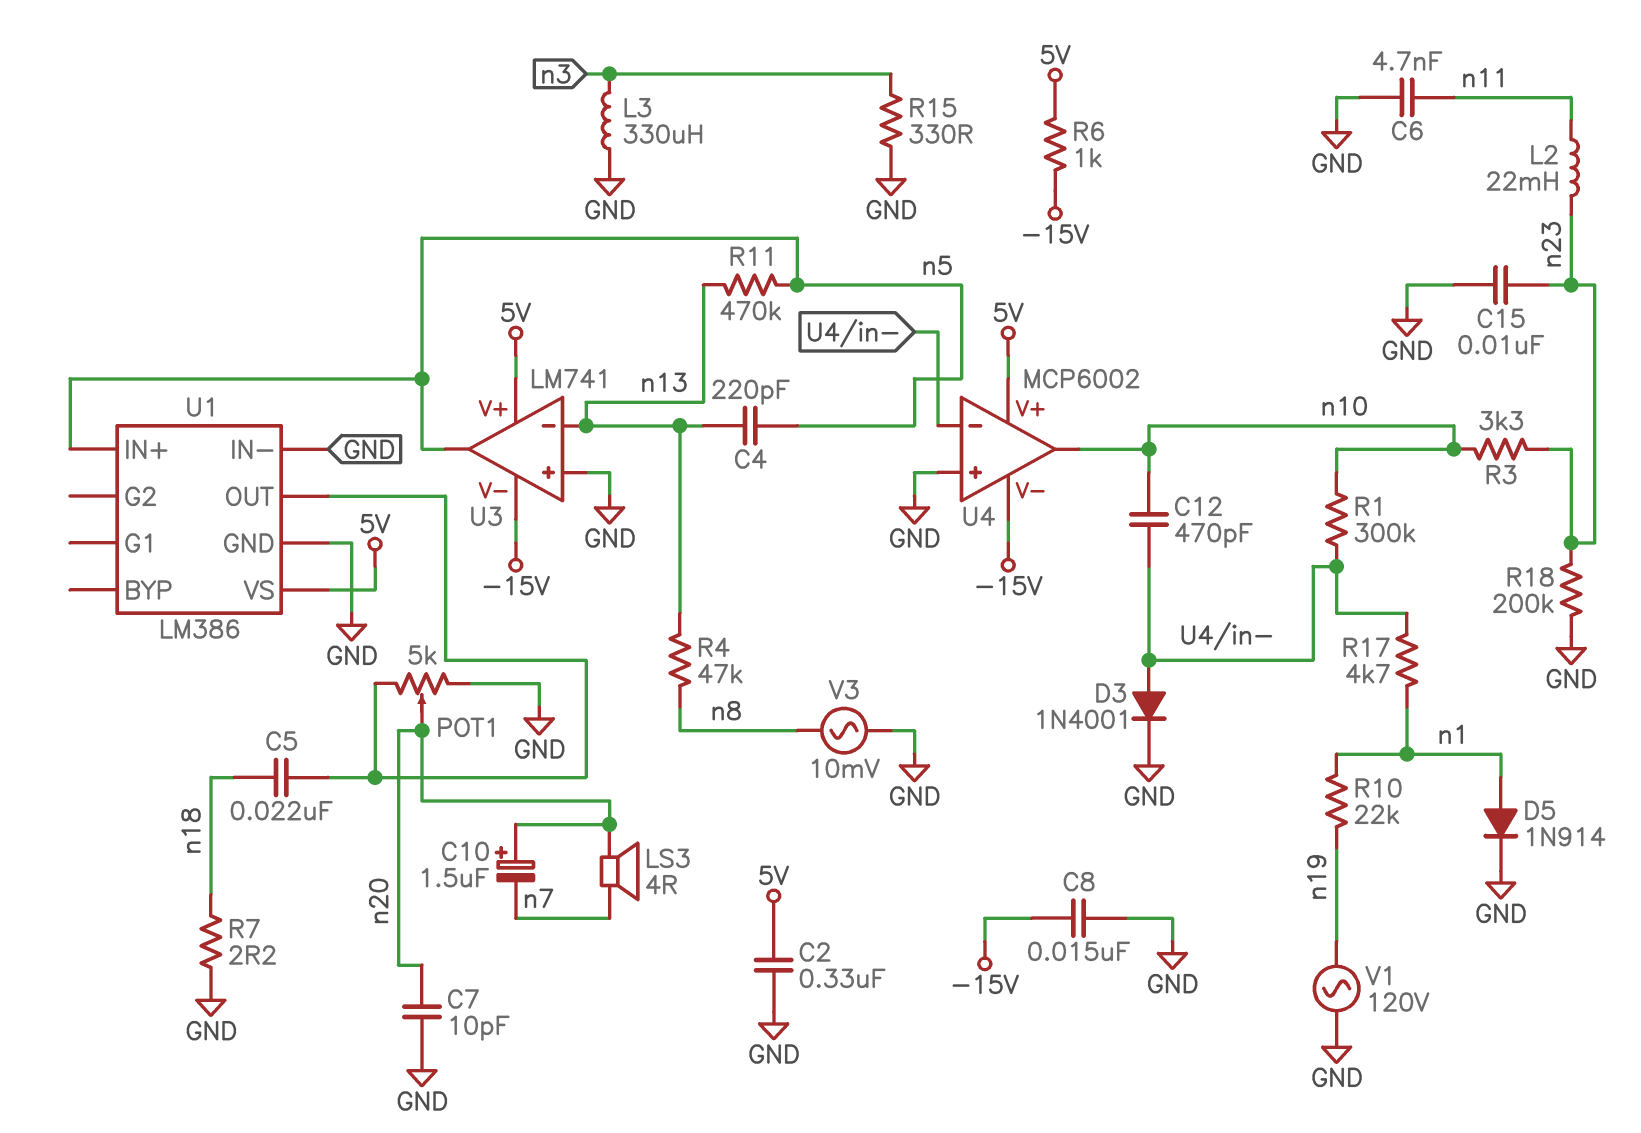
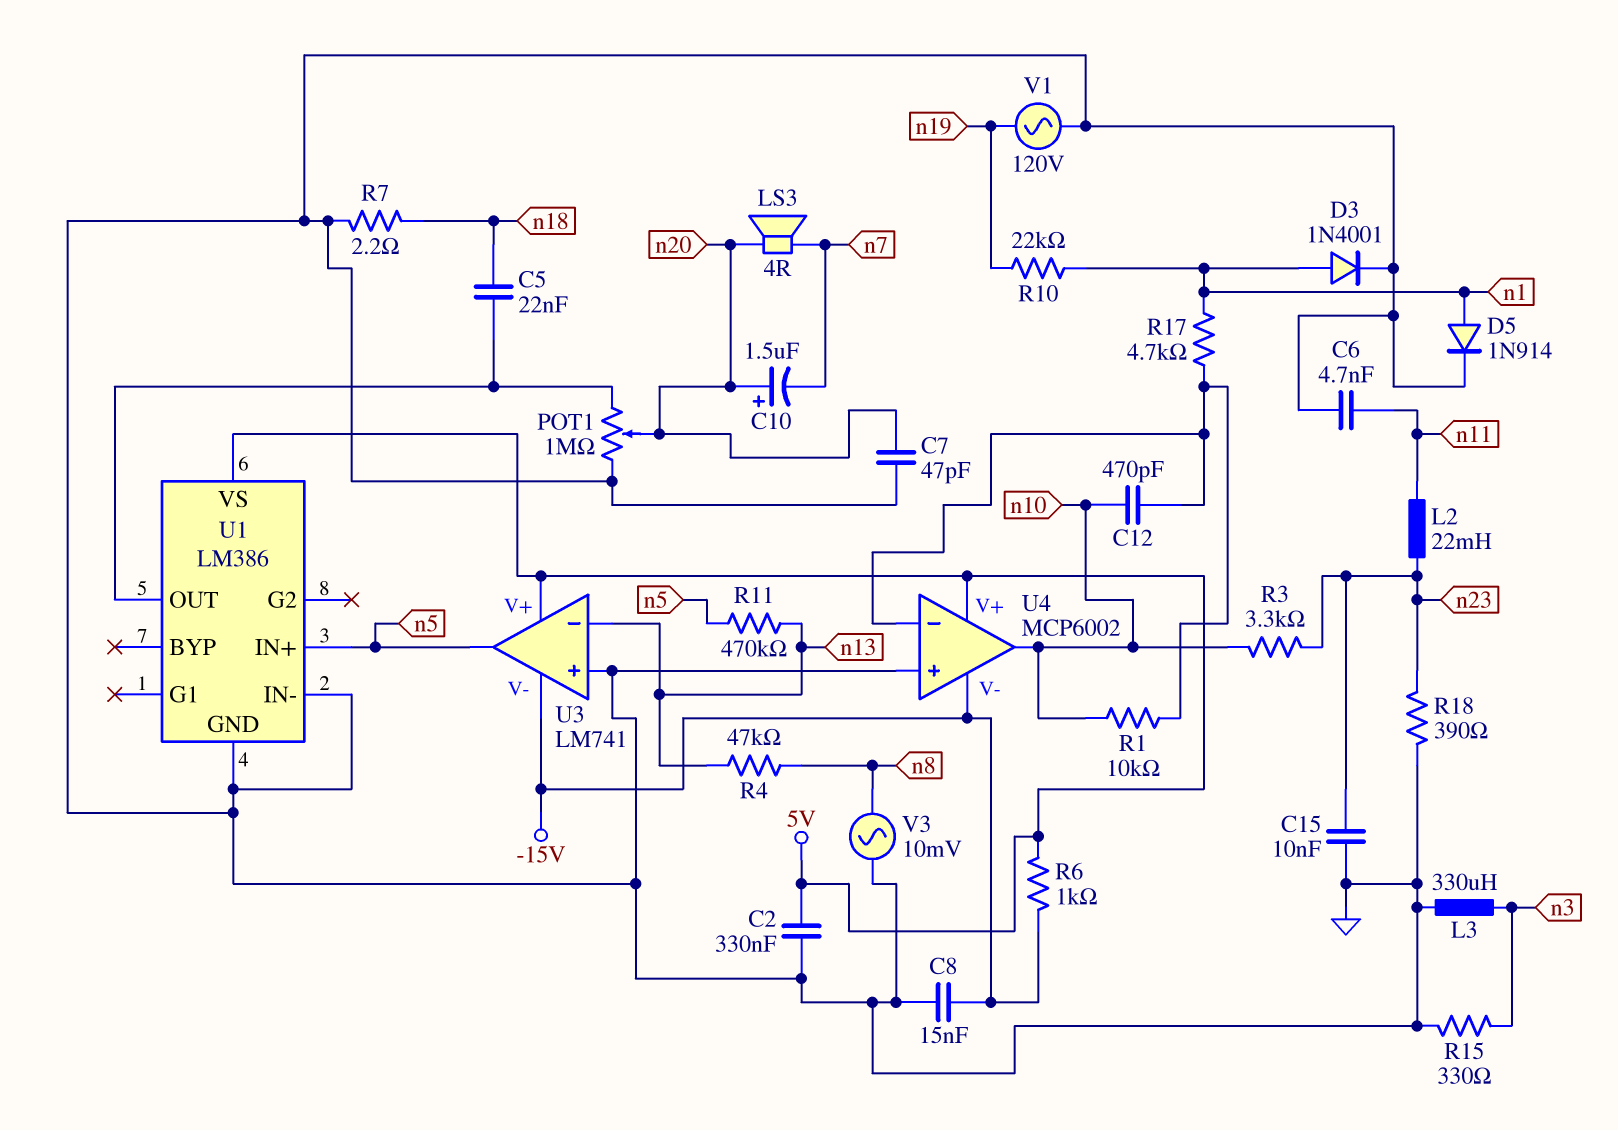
C4: 220pF (n5, n13) -> none
C7: 10pF (GND, n20) -> 47pF (GND, n20)
D3: diode 1N4001 (A U4/in-, K GND) -> diode 1N4001 (A n1, K GND)
POT1: 5k (GND, U1/OUT, wiper n20) -> 1M (GND, U1/OUT, wiper n20)
R1: 300k (U4/in-, n10) -> 10k (U4/in-, n10)
R18: 200k (GND, n23) -> 390 (GND, n23)

